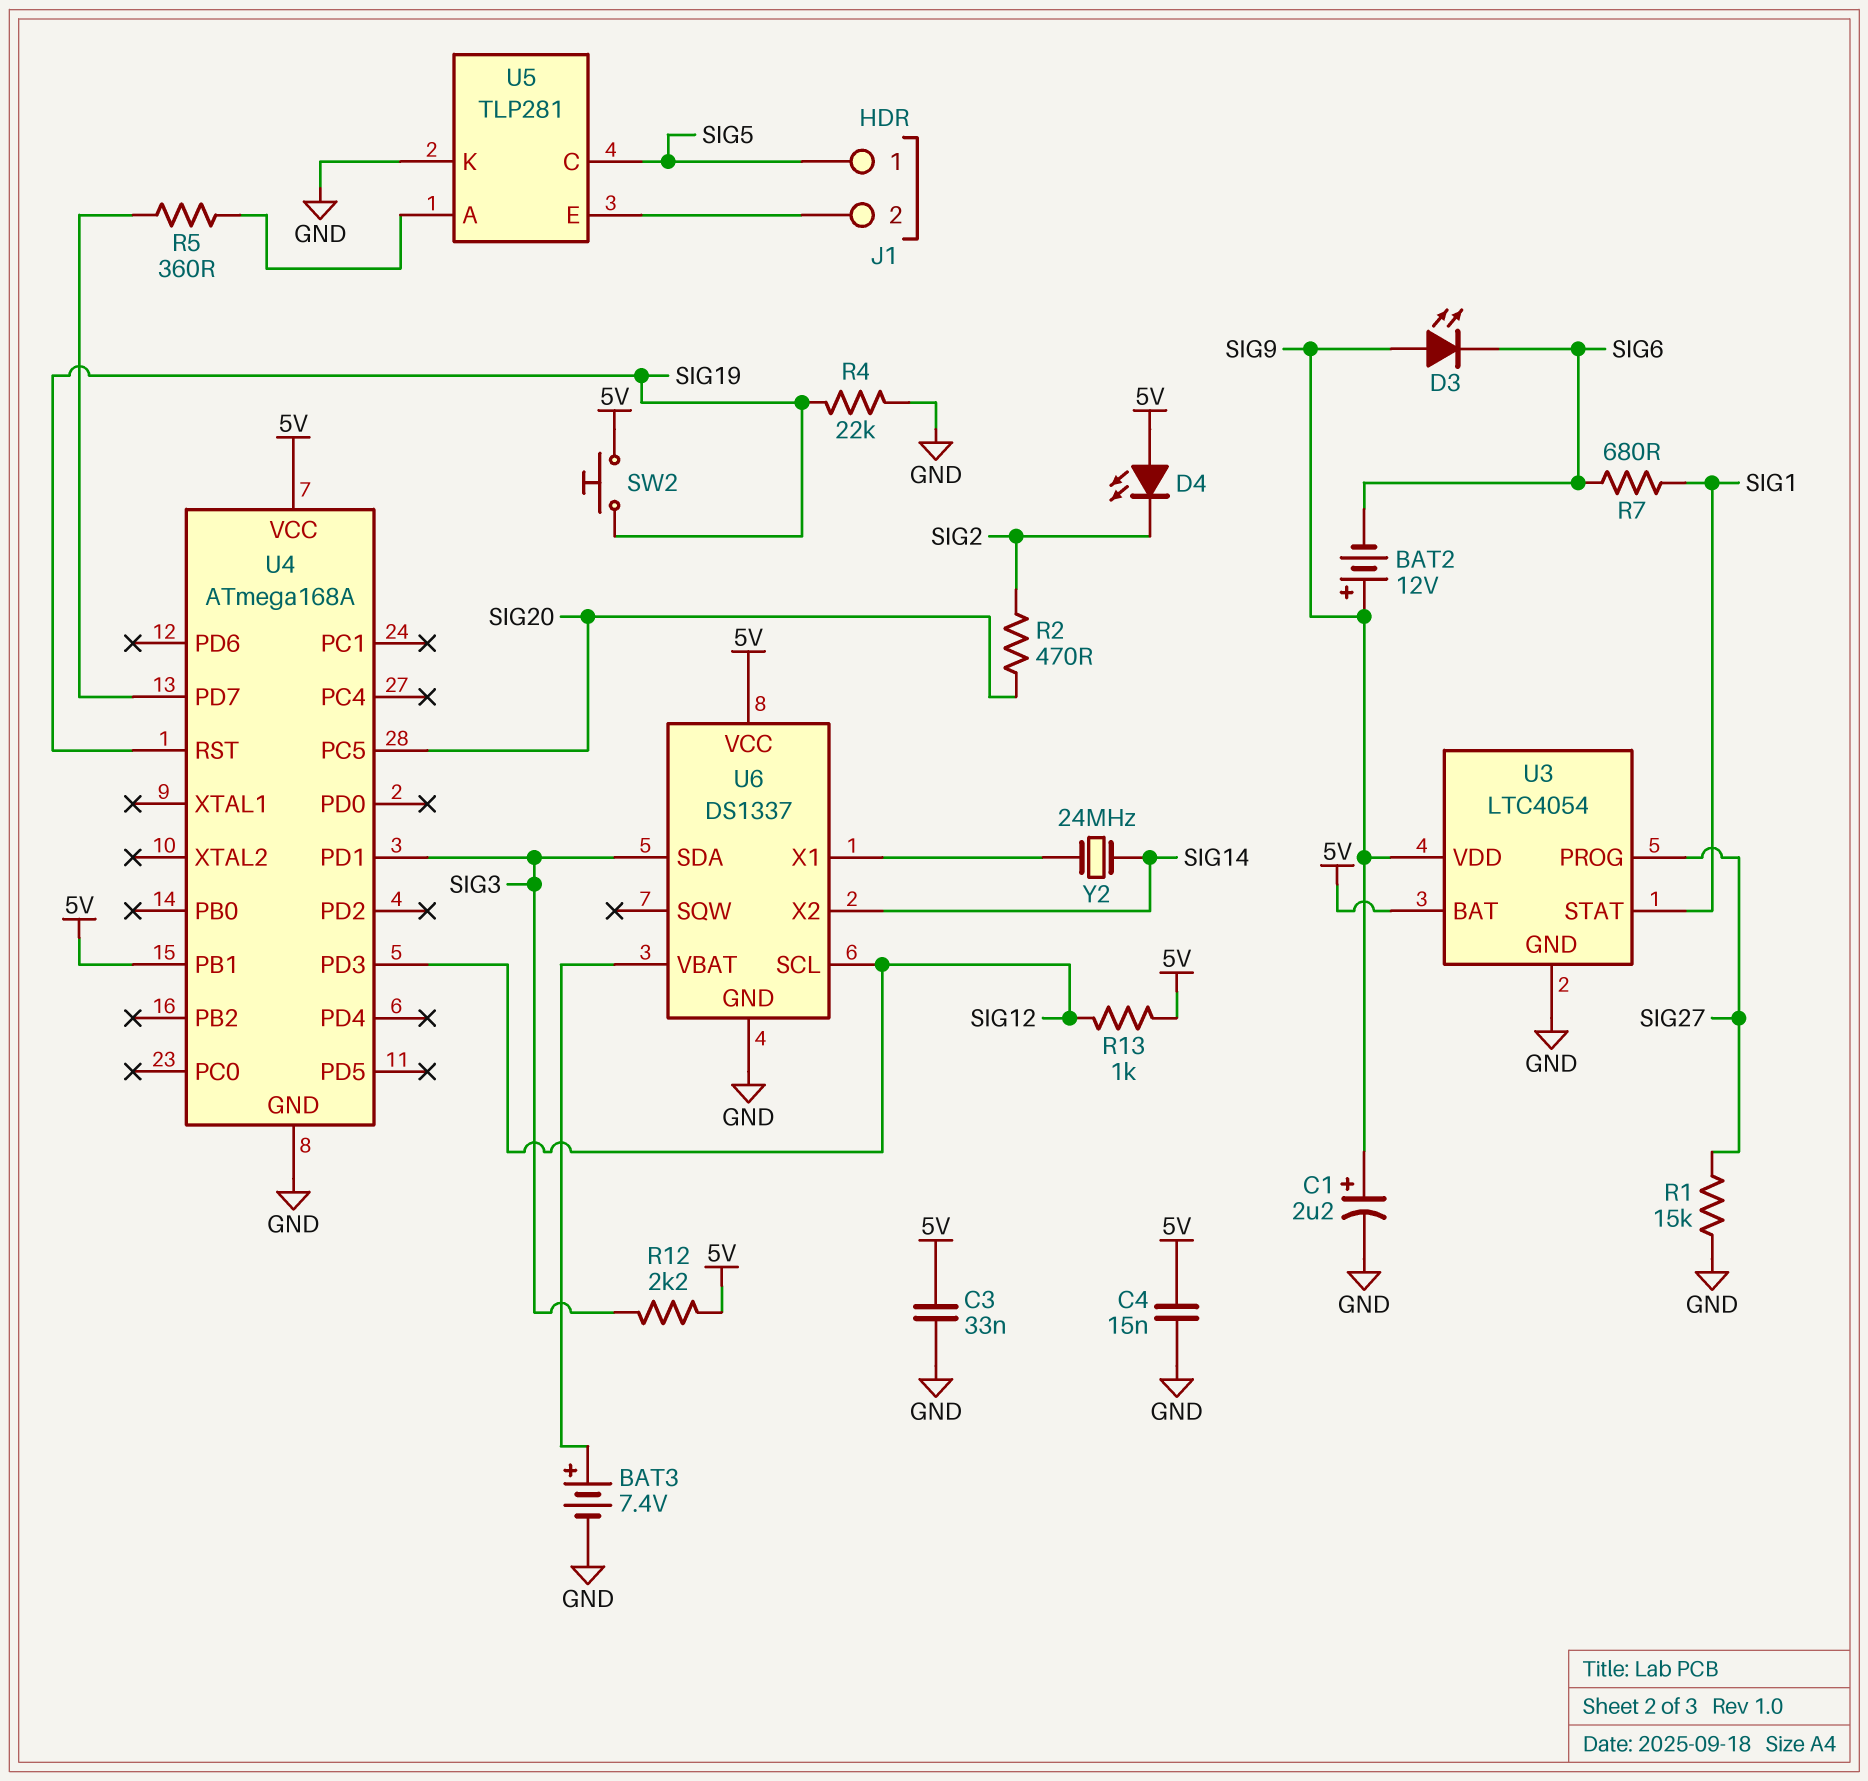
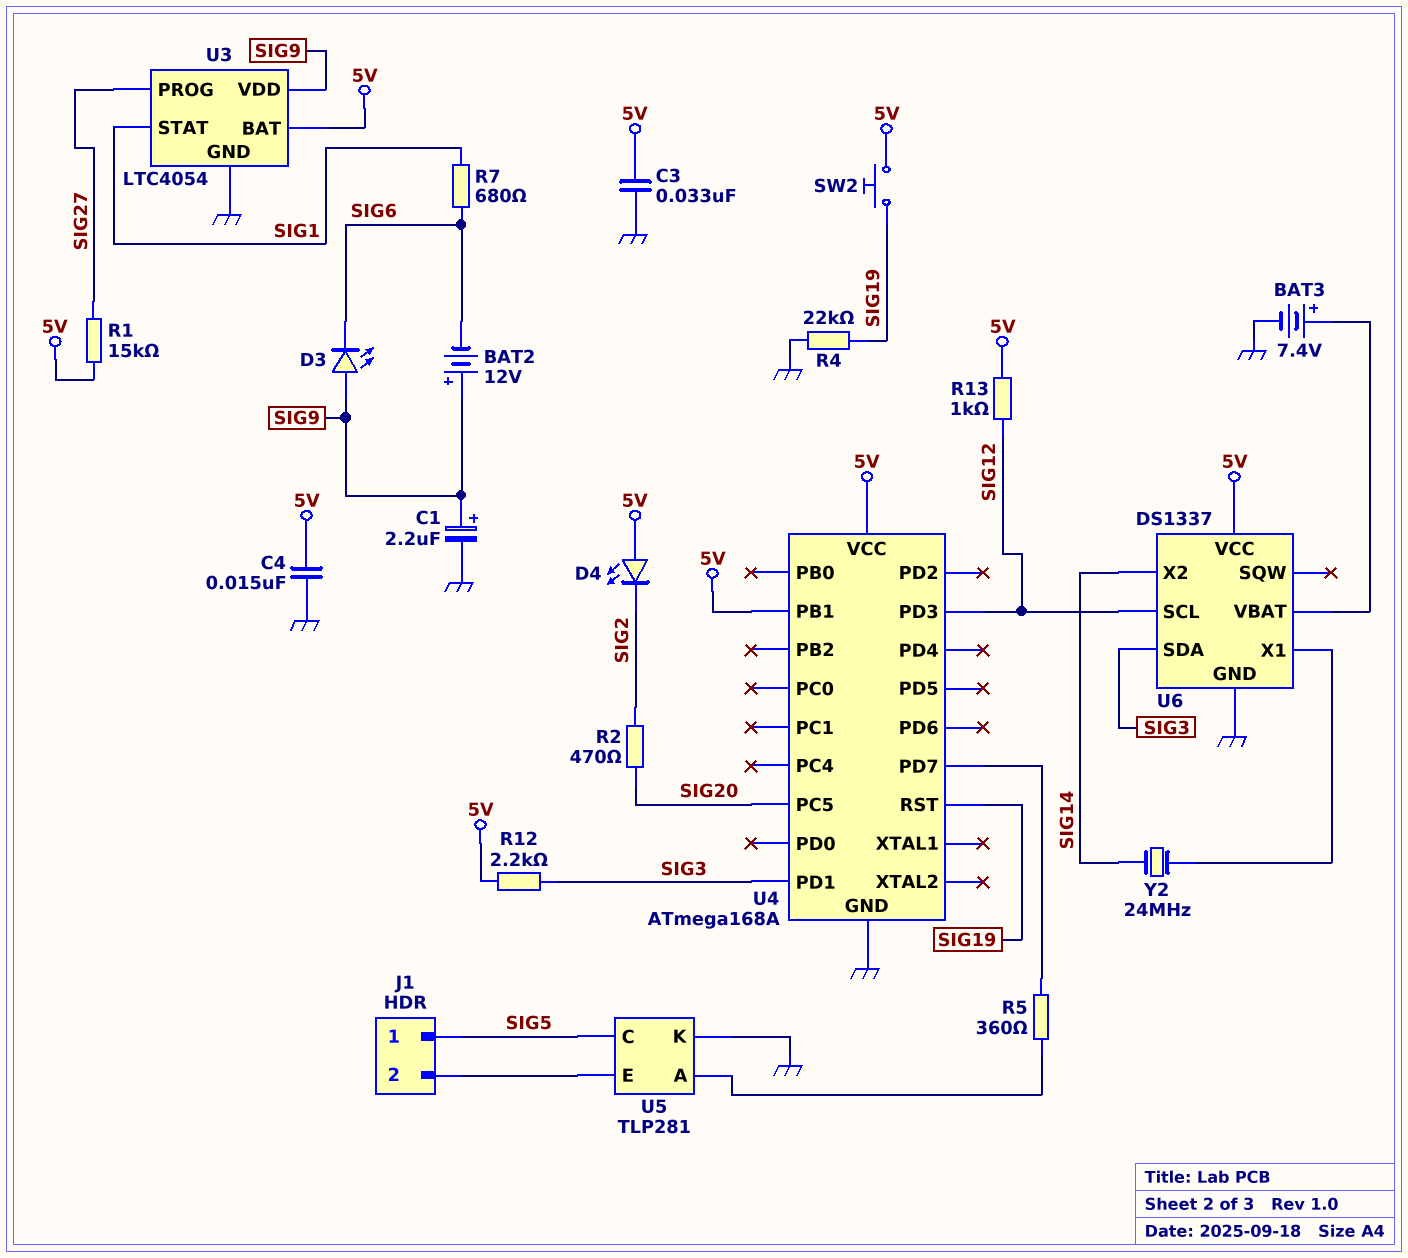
R1: 15k (GND, SIG27) -> 15k (5V, SIG27)

